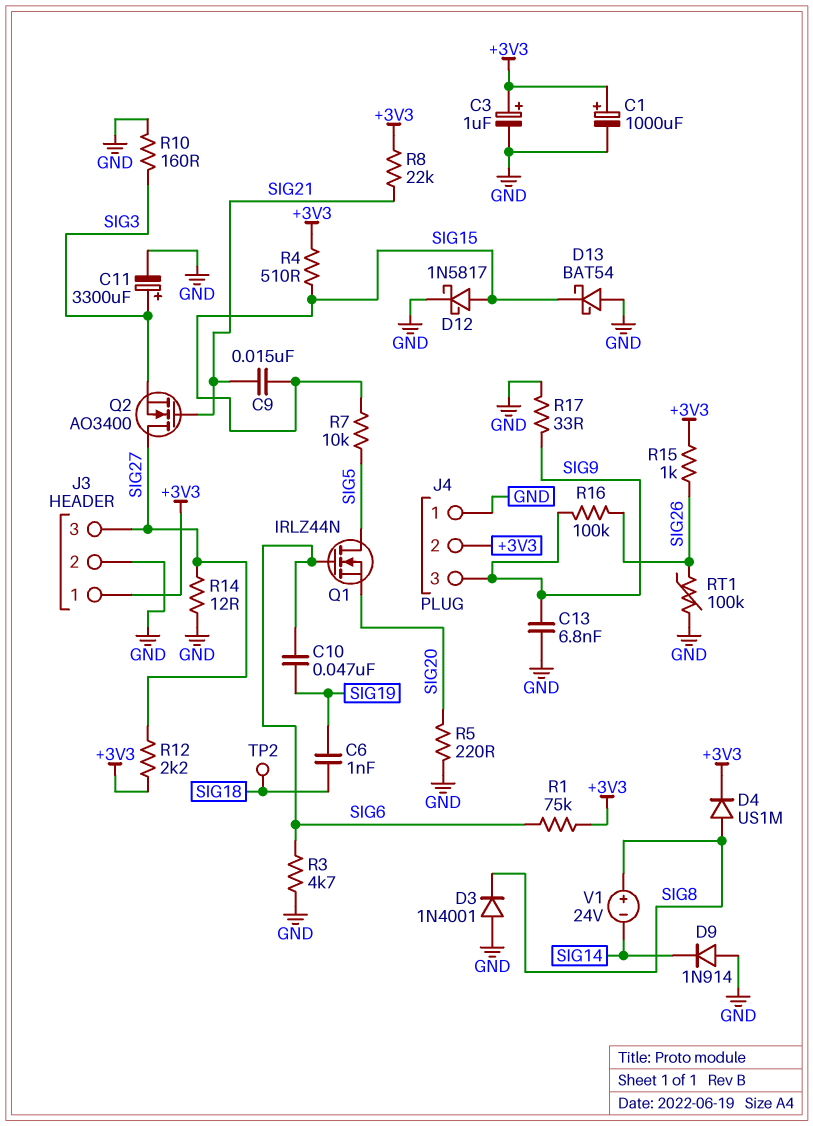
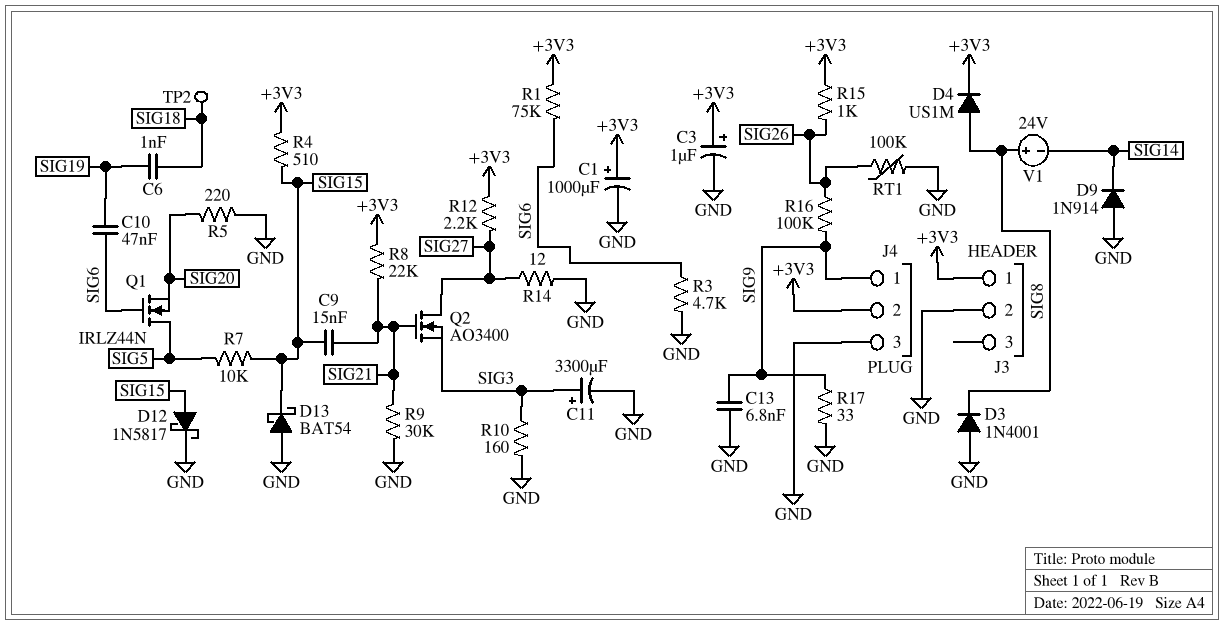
J3 pin 3: SIG27 -> none
J4 pin 1: GND -> SIG9
J4 pin 3: SIG9 -> GND
R9: none -> 30k (GND, SIG21)

